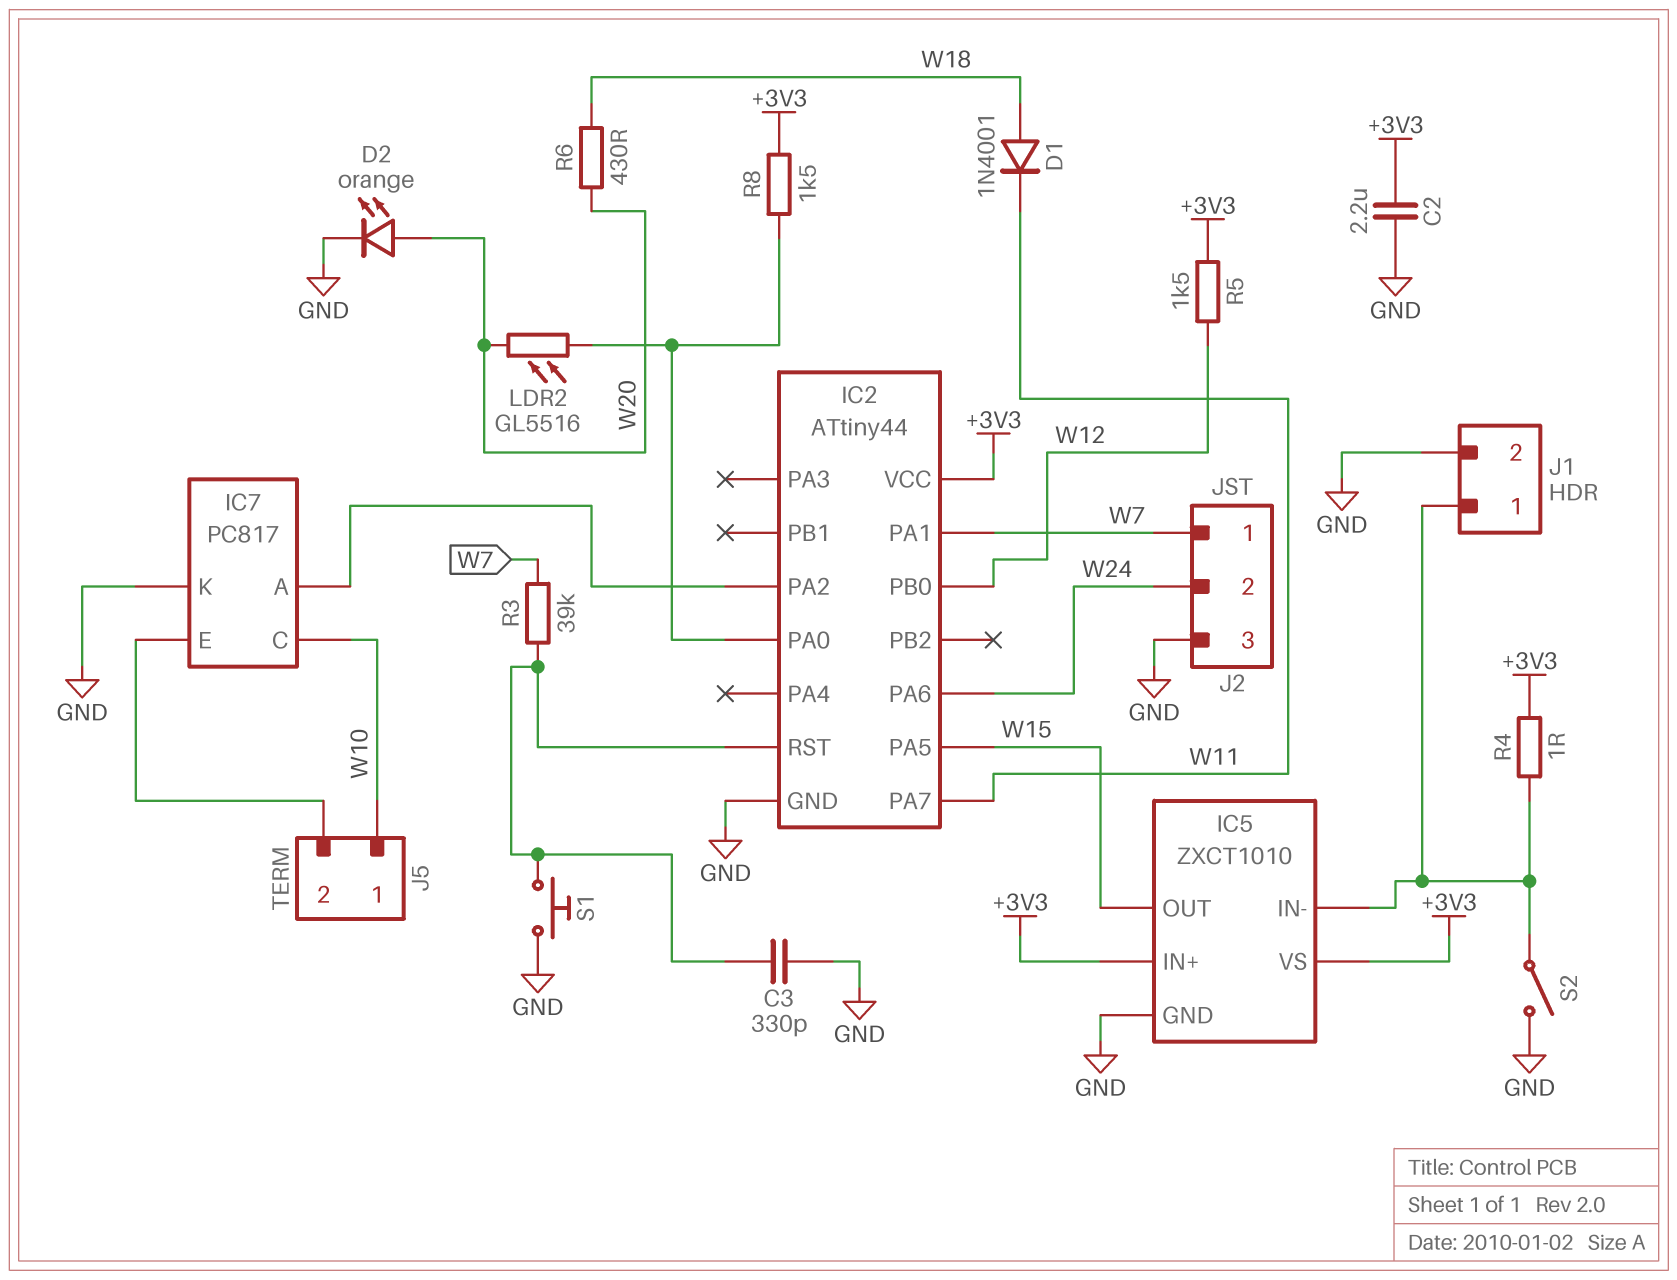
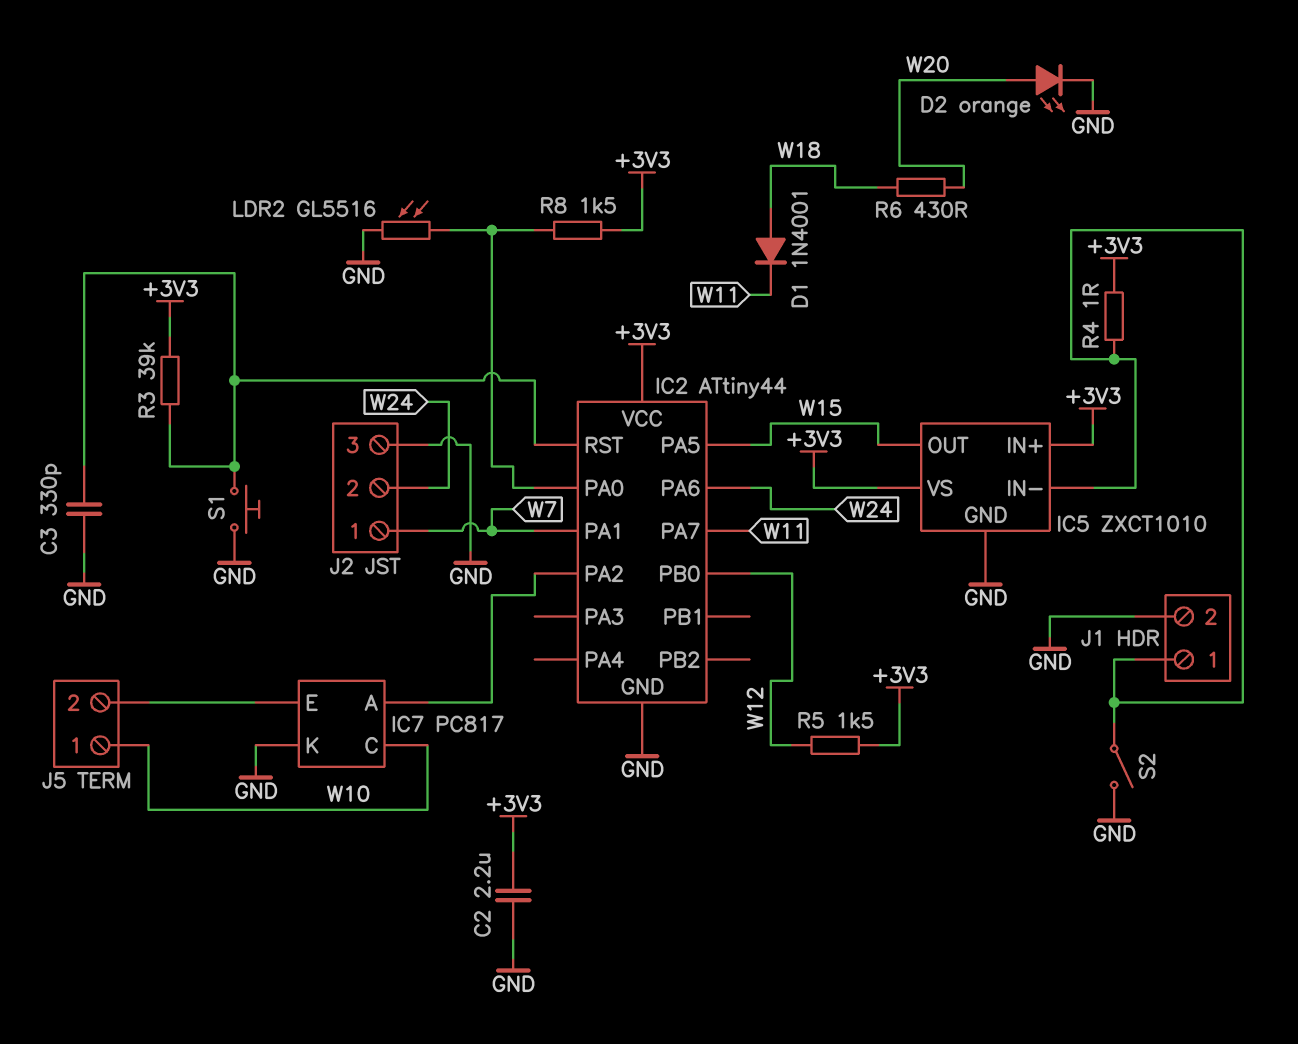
LDR2: GL5516 (IC2/PA0, W20) -> GL5516 (GND, IC2/PA0)
R3: 39k (IC2/RST, W7) -> 39k (+3V3, IC2/RST)

